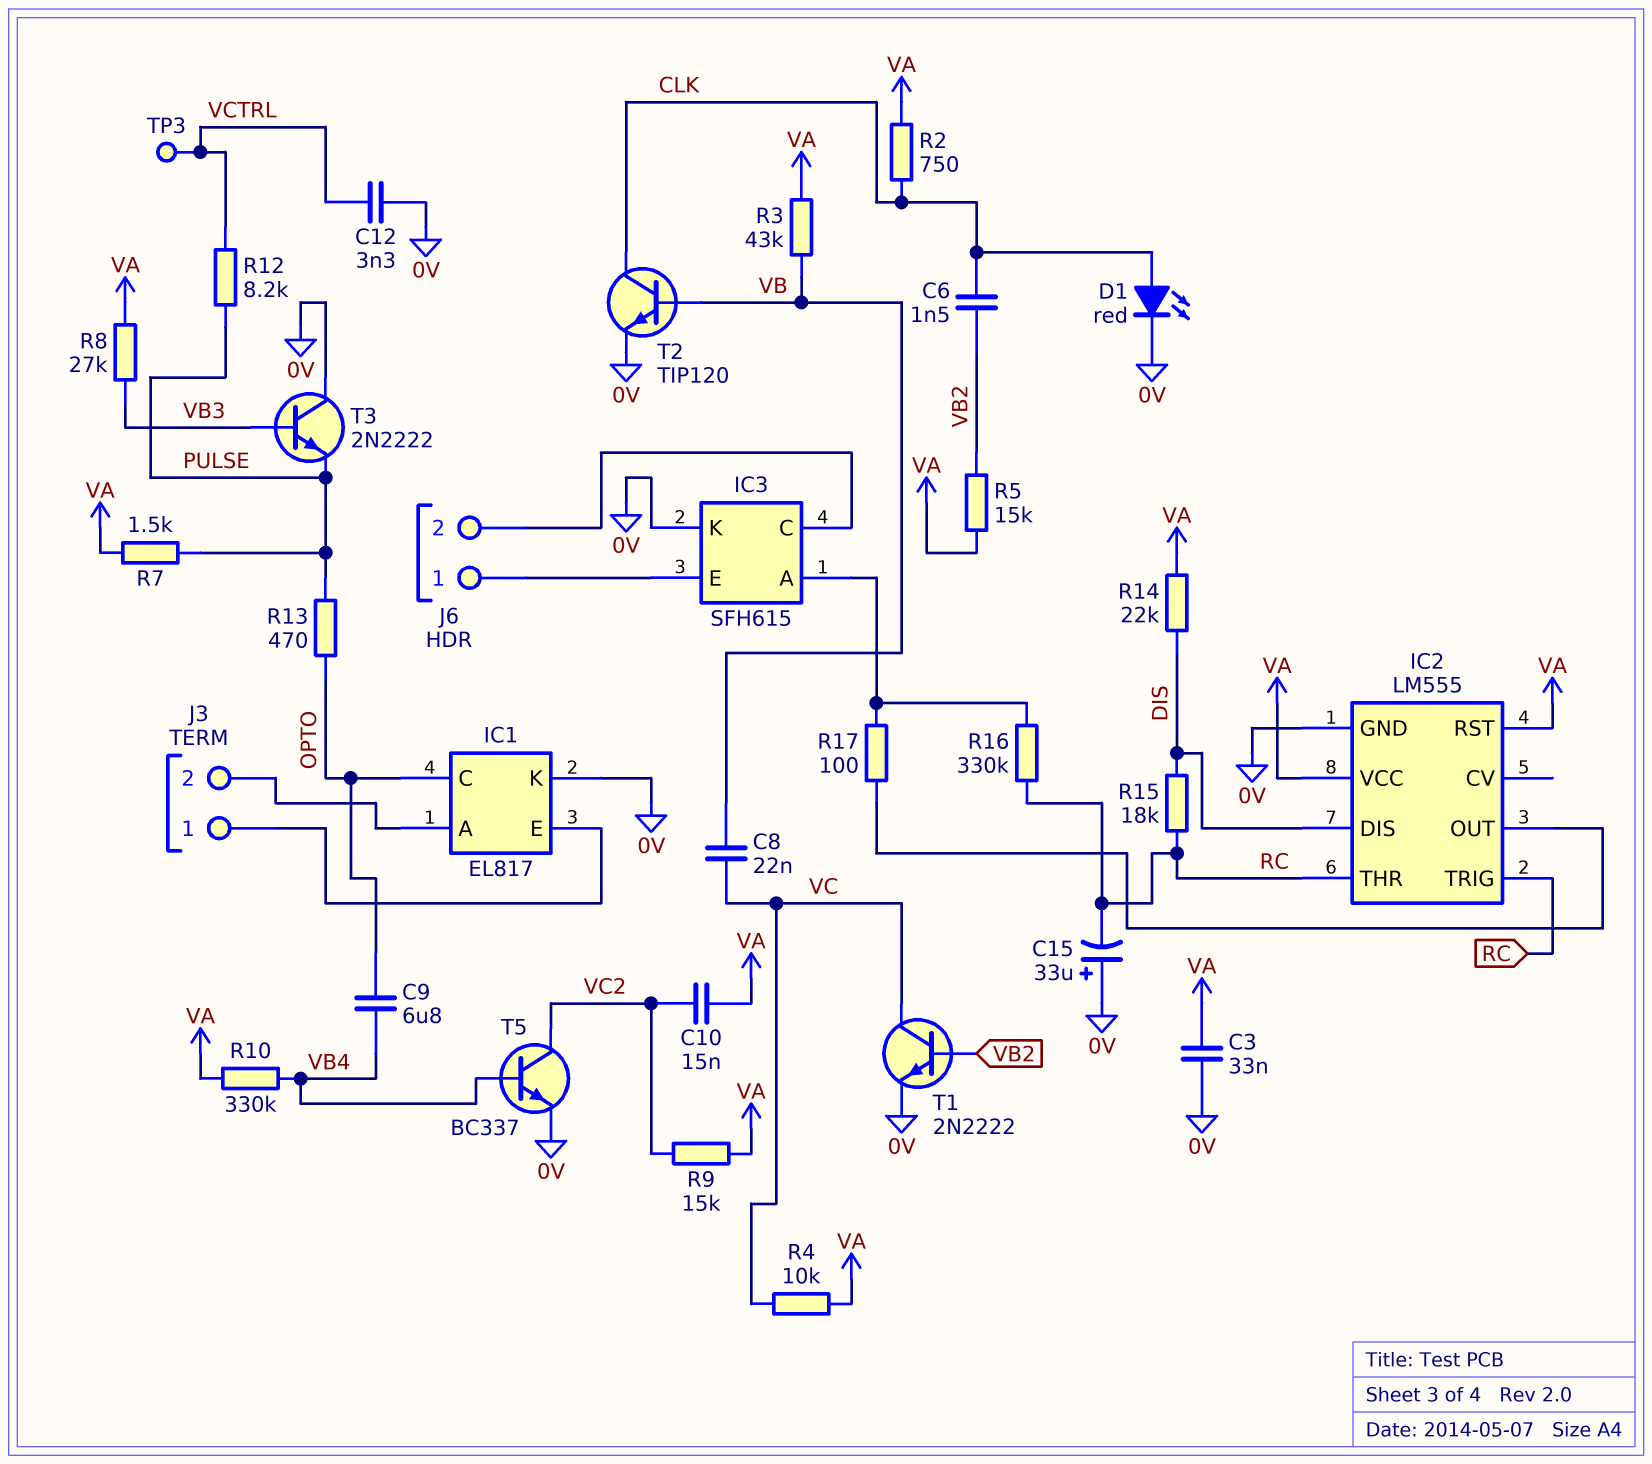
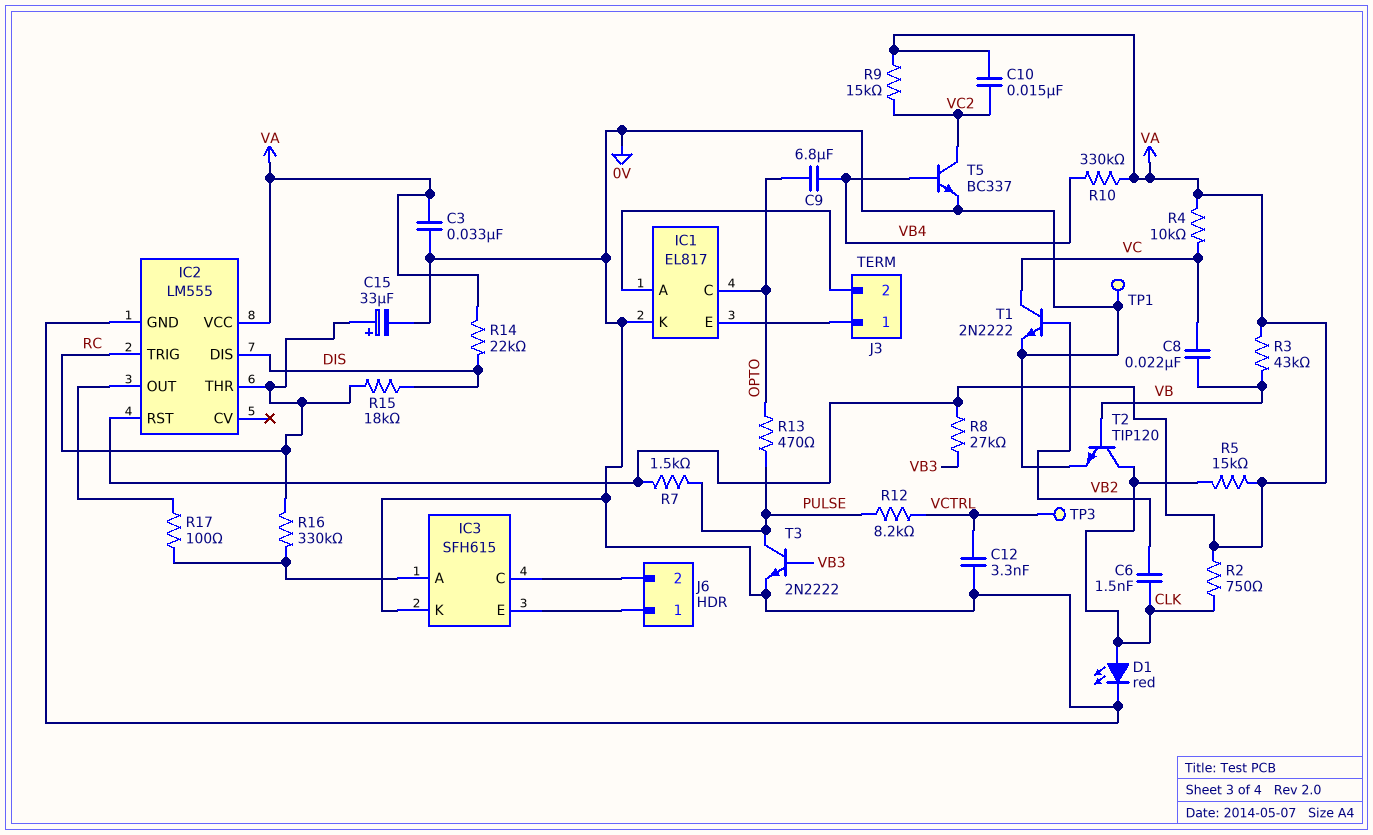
C15: 33uF (plus 0V, minus RC) -> 33uF (plus RC, minus 0V)
R5: 15k (VA, VB2) -> 15k (CLK, VA)
T3: NPN 2N2222 (B VB3, C 0V, E PULSE) -> NPN 2N2222 (B VB3, C PULSE, E 0V)
TP1: none -> test point (0V)

